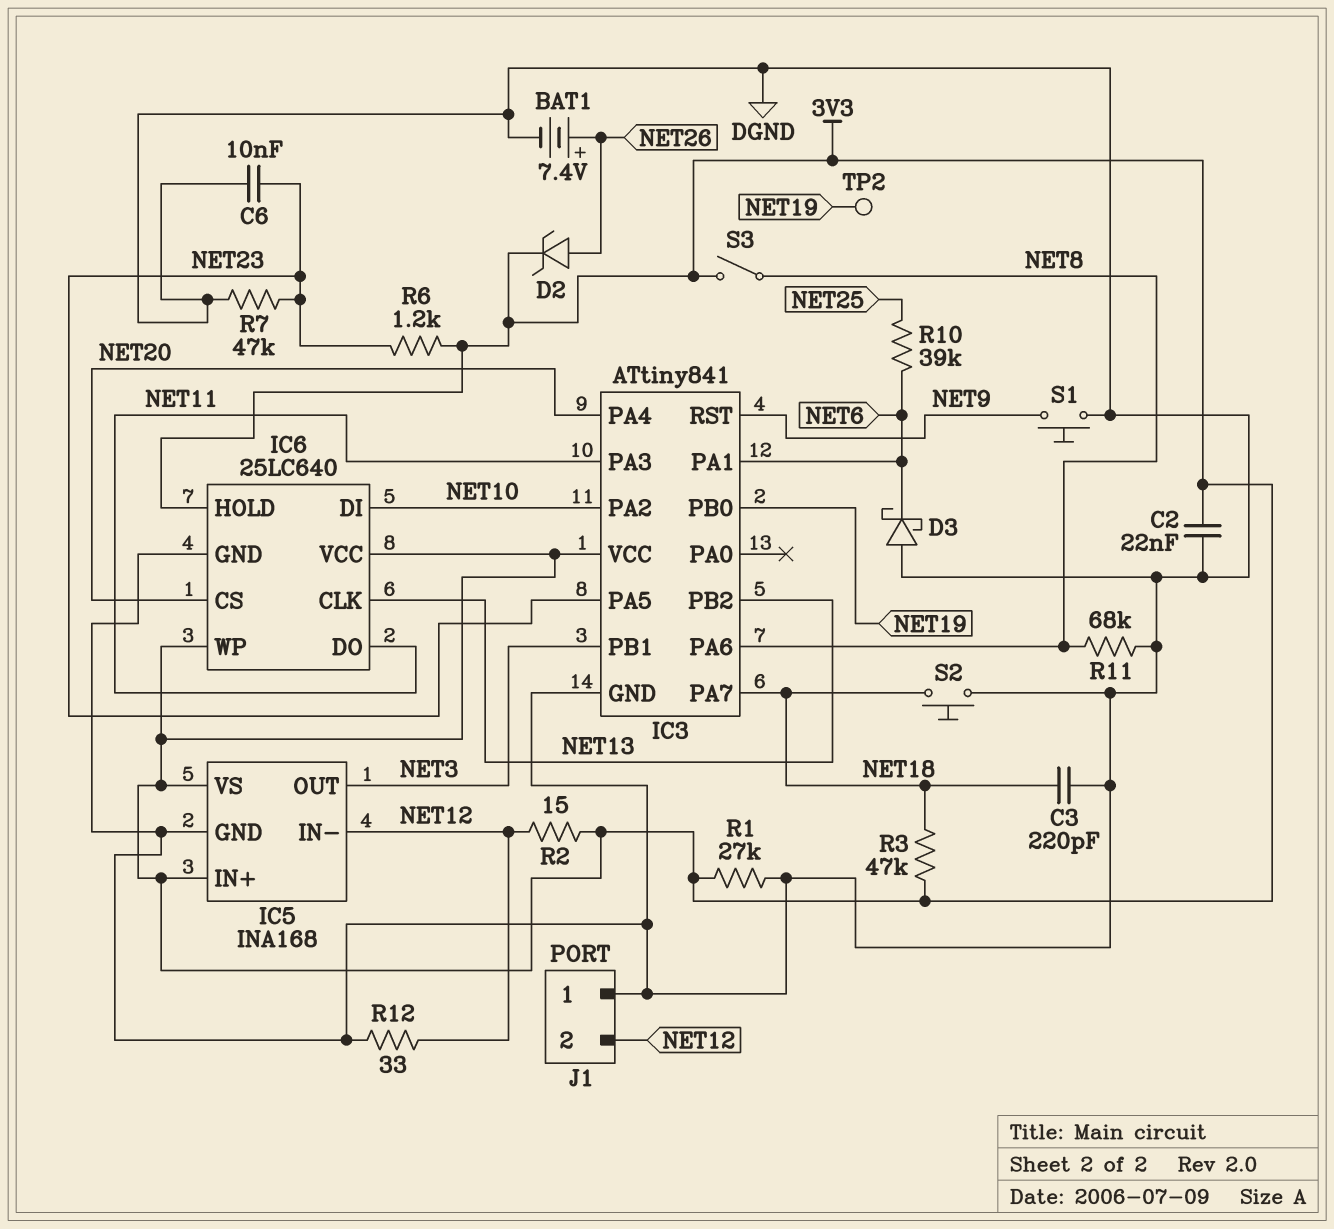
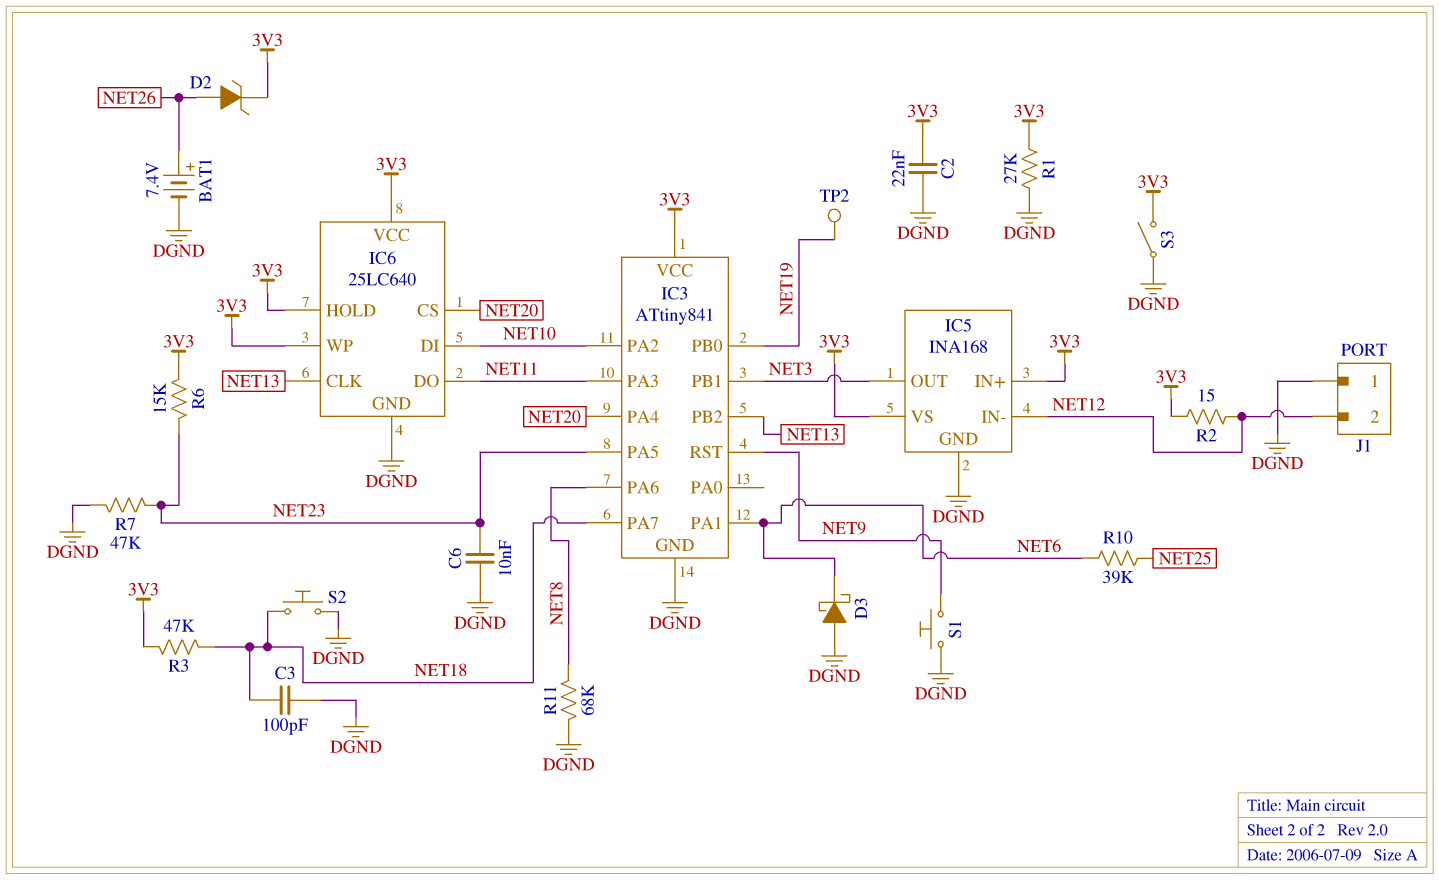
C3: 220pF (DGND, NET18) -> 100pF (DGND, NET18)
R6: 1.2k (3V3, NET23) -> 15k (3V3, NET23)
R12: 33 (DGND, NET12) -> none
S3: switch (3V3, NET8) -> switch (3V3, DGND)

